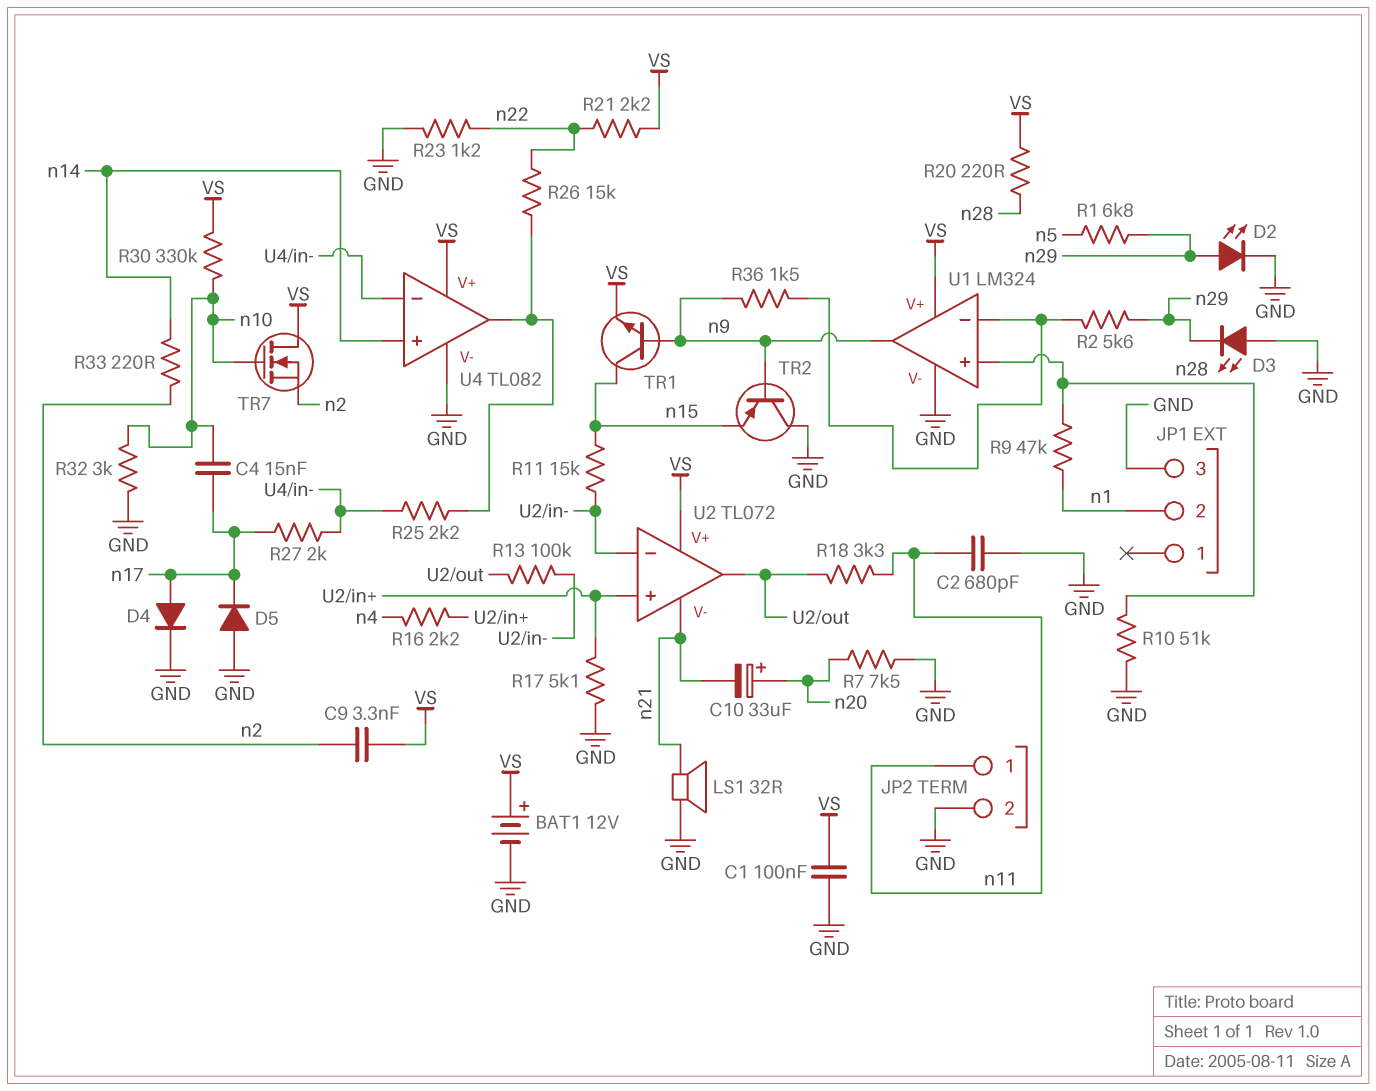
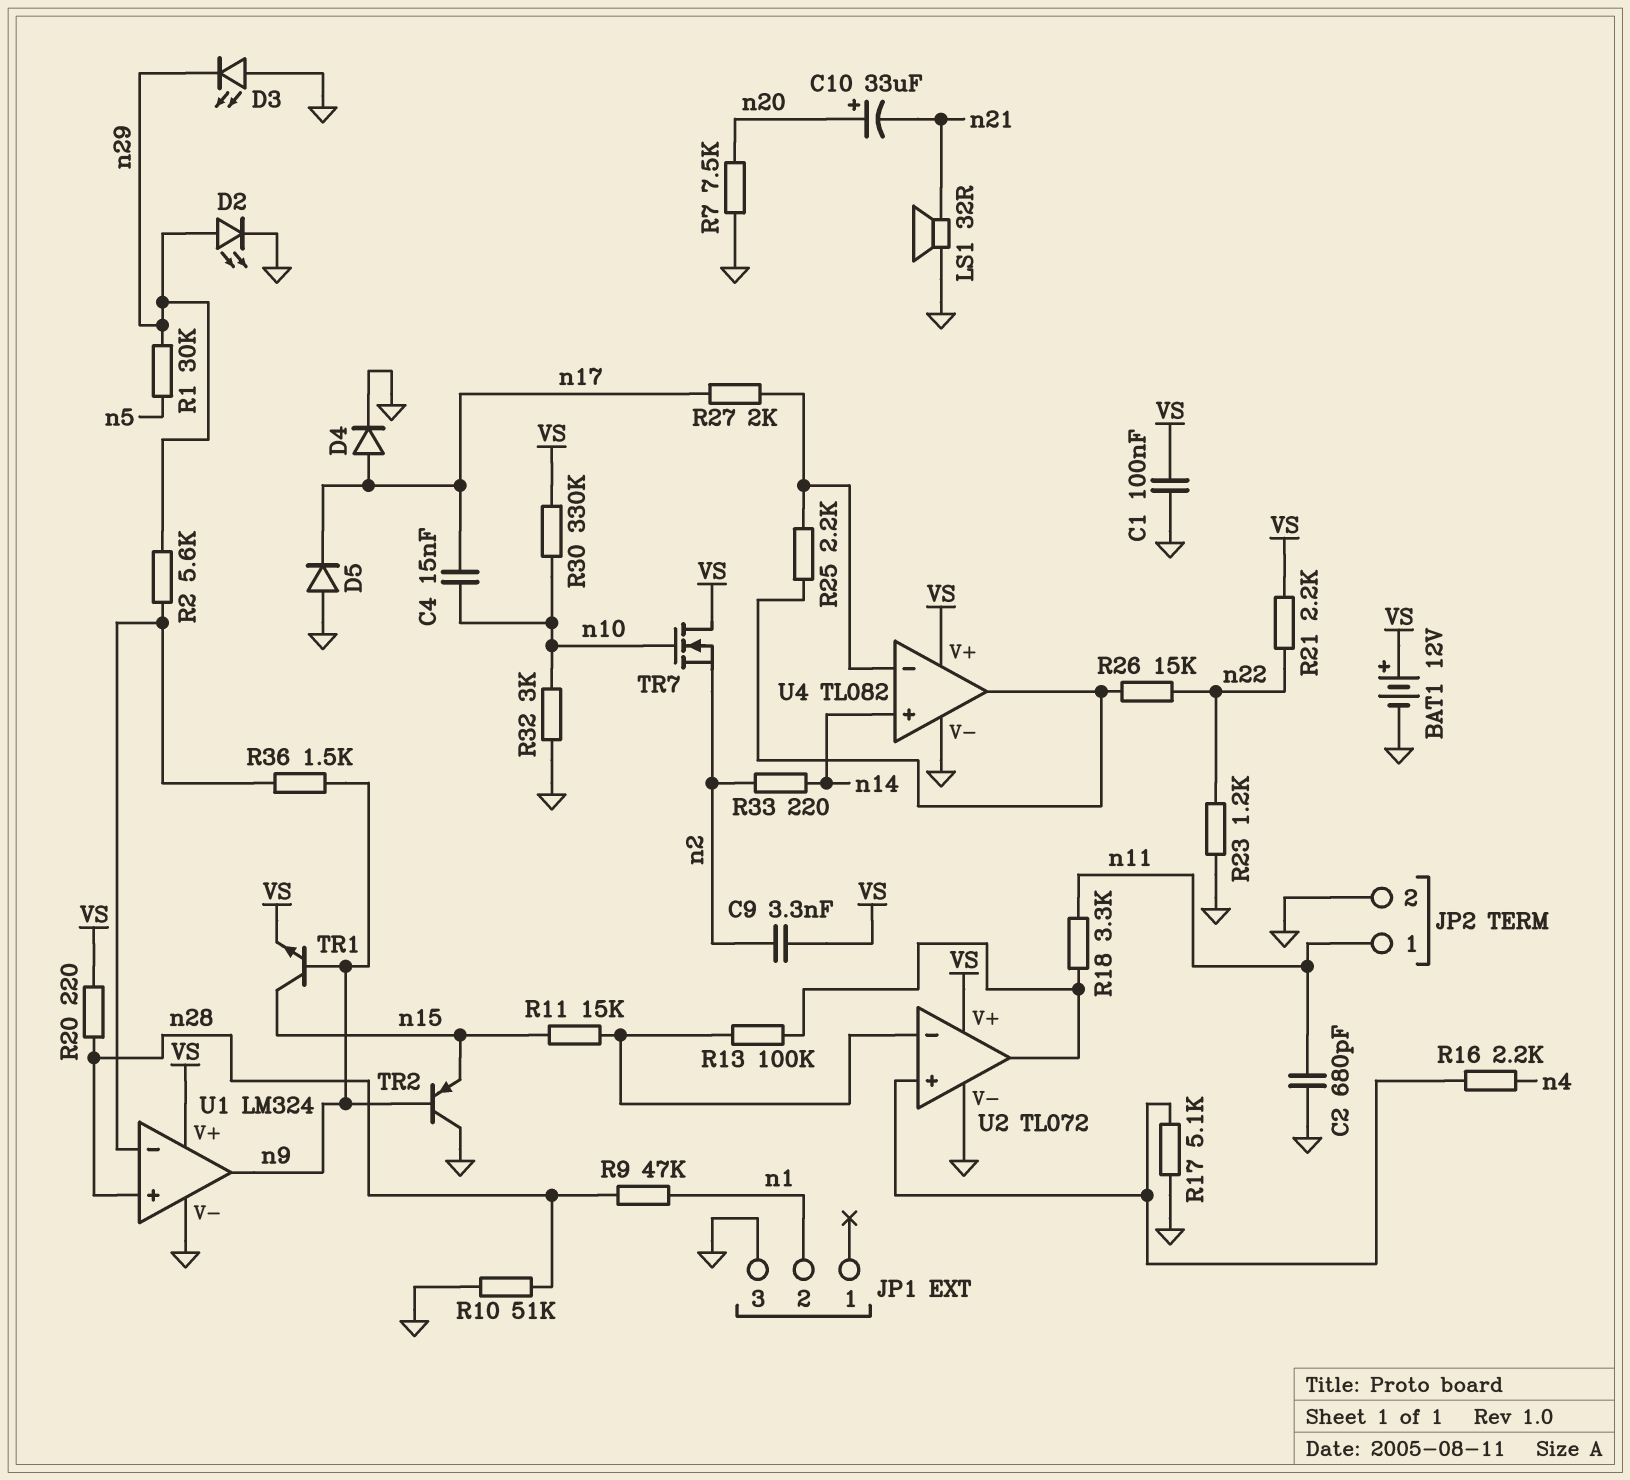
R1: 6.8k (n5, n29) -> 30k (n5, n29)
U2 pin V-: n21 -> GND

